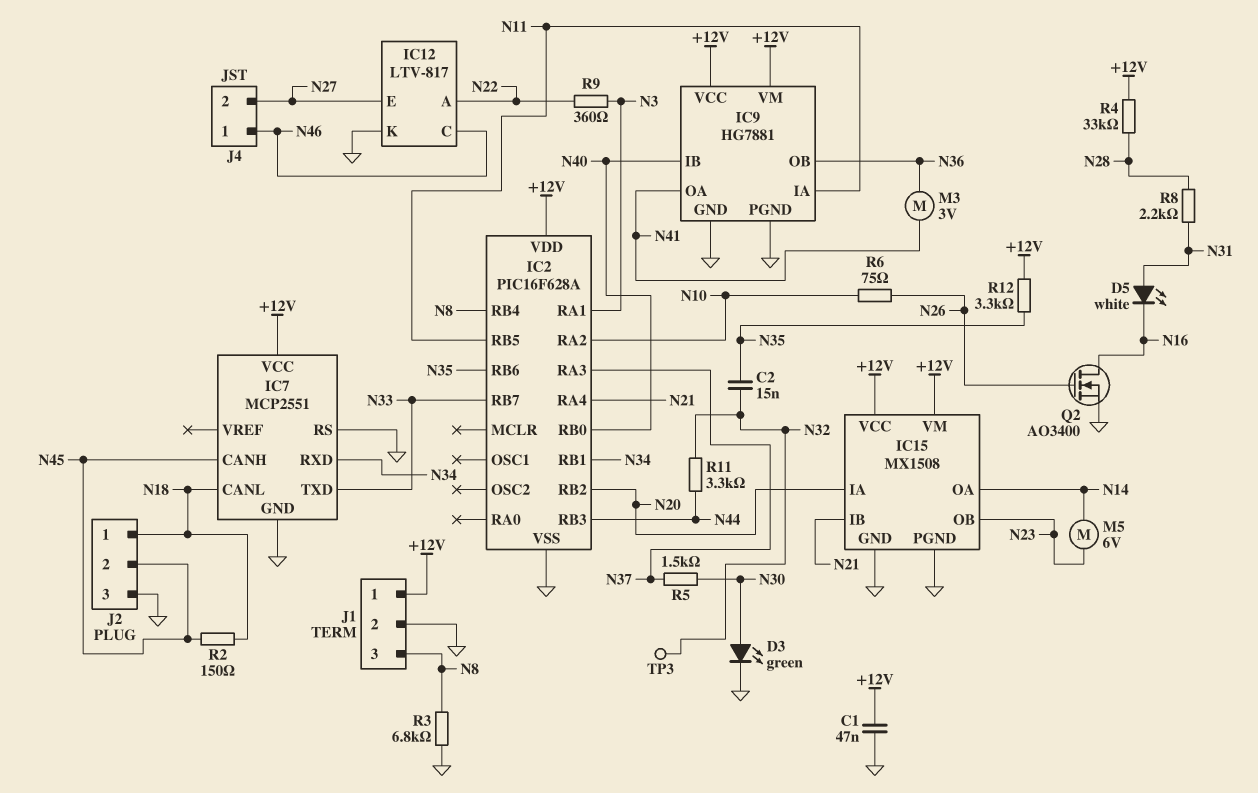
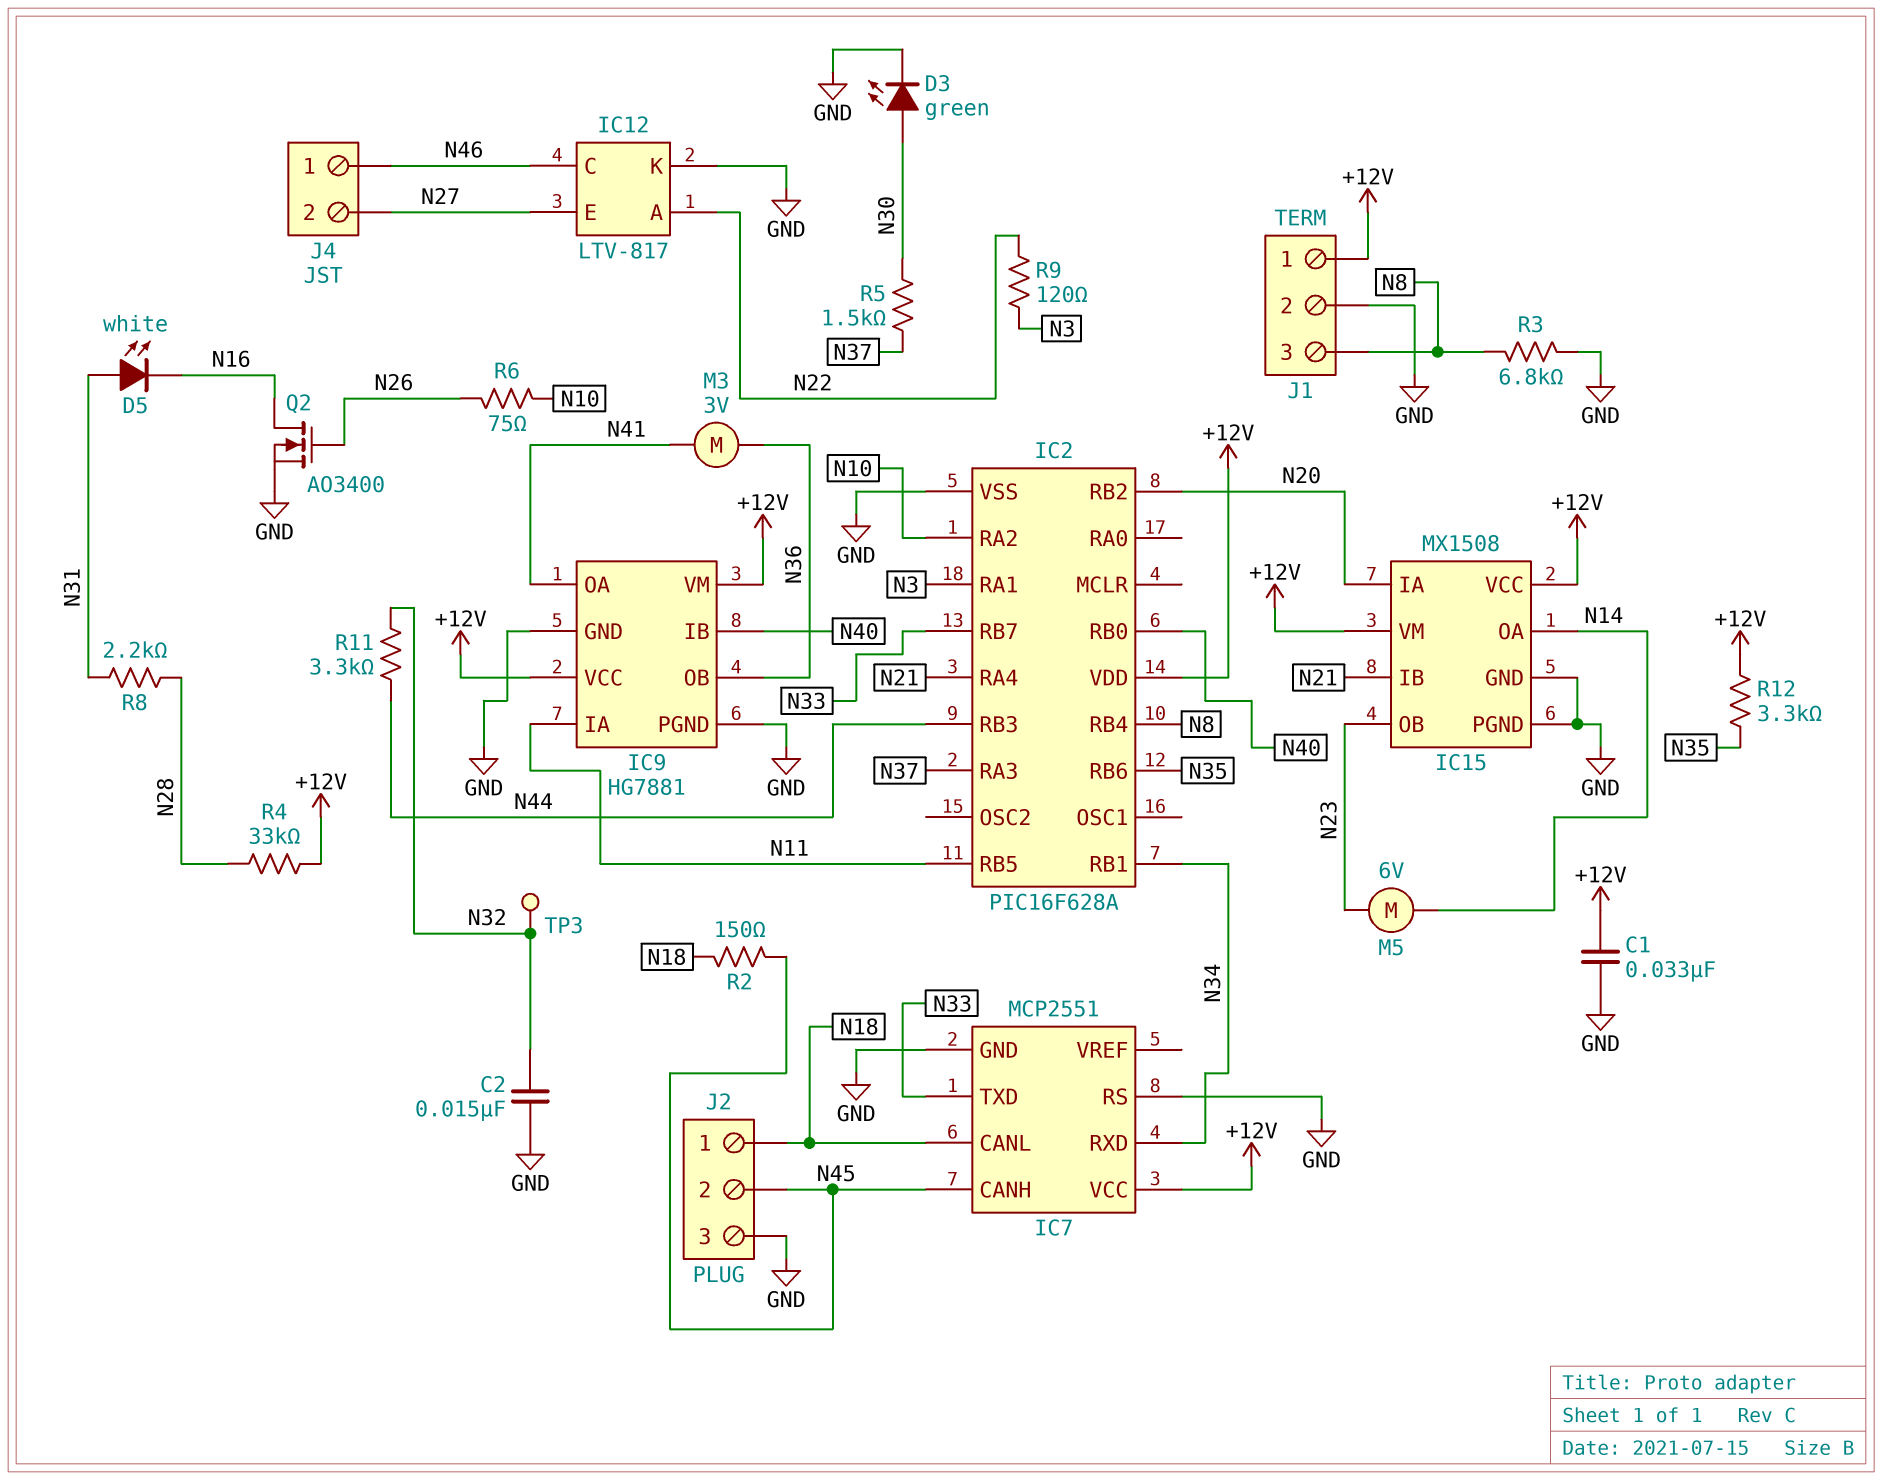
C1: 47nF (+12V, GND) -> 33nF (+12V, GND)
C2: 15nF (N32, N35) -> 15nF (GND, N32)
R9: 360 (N3, N22) -> 120 (N3, N22)

